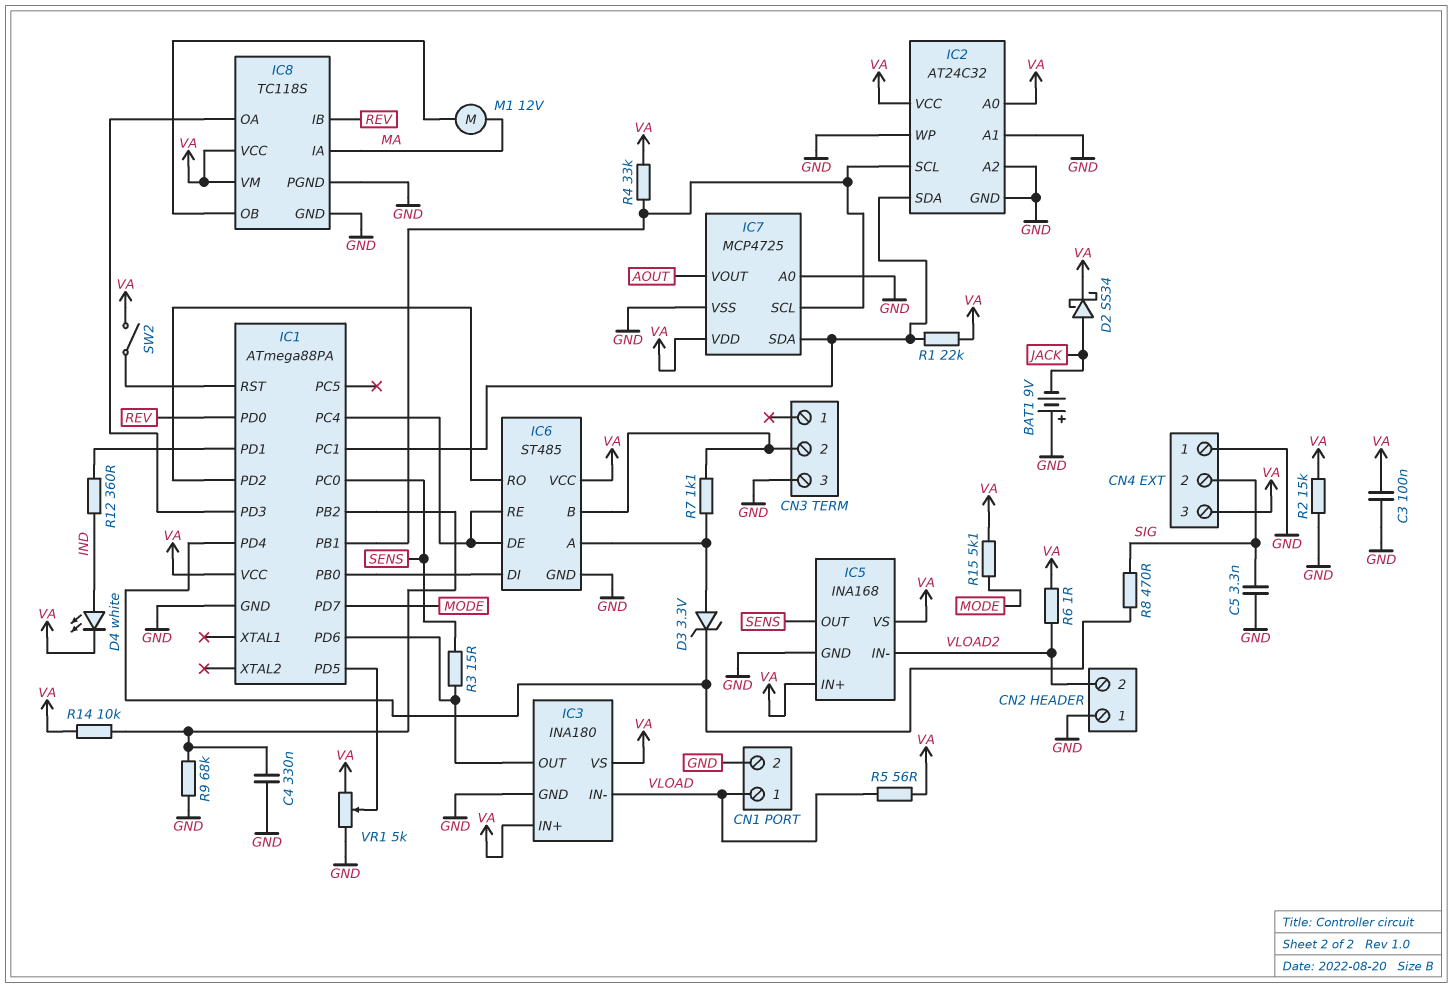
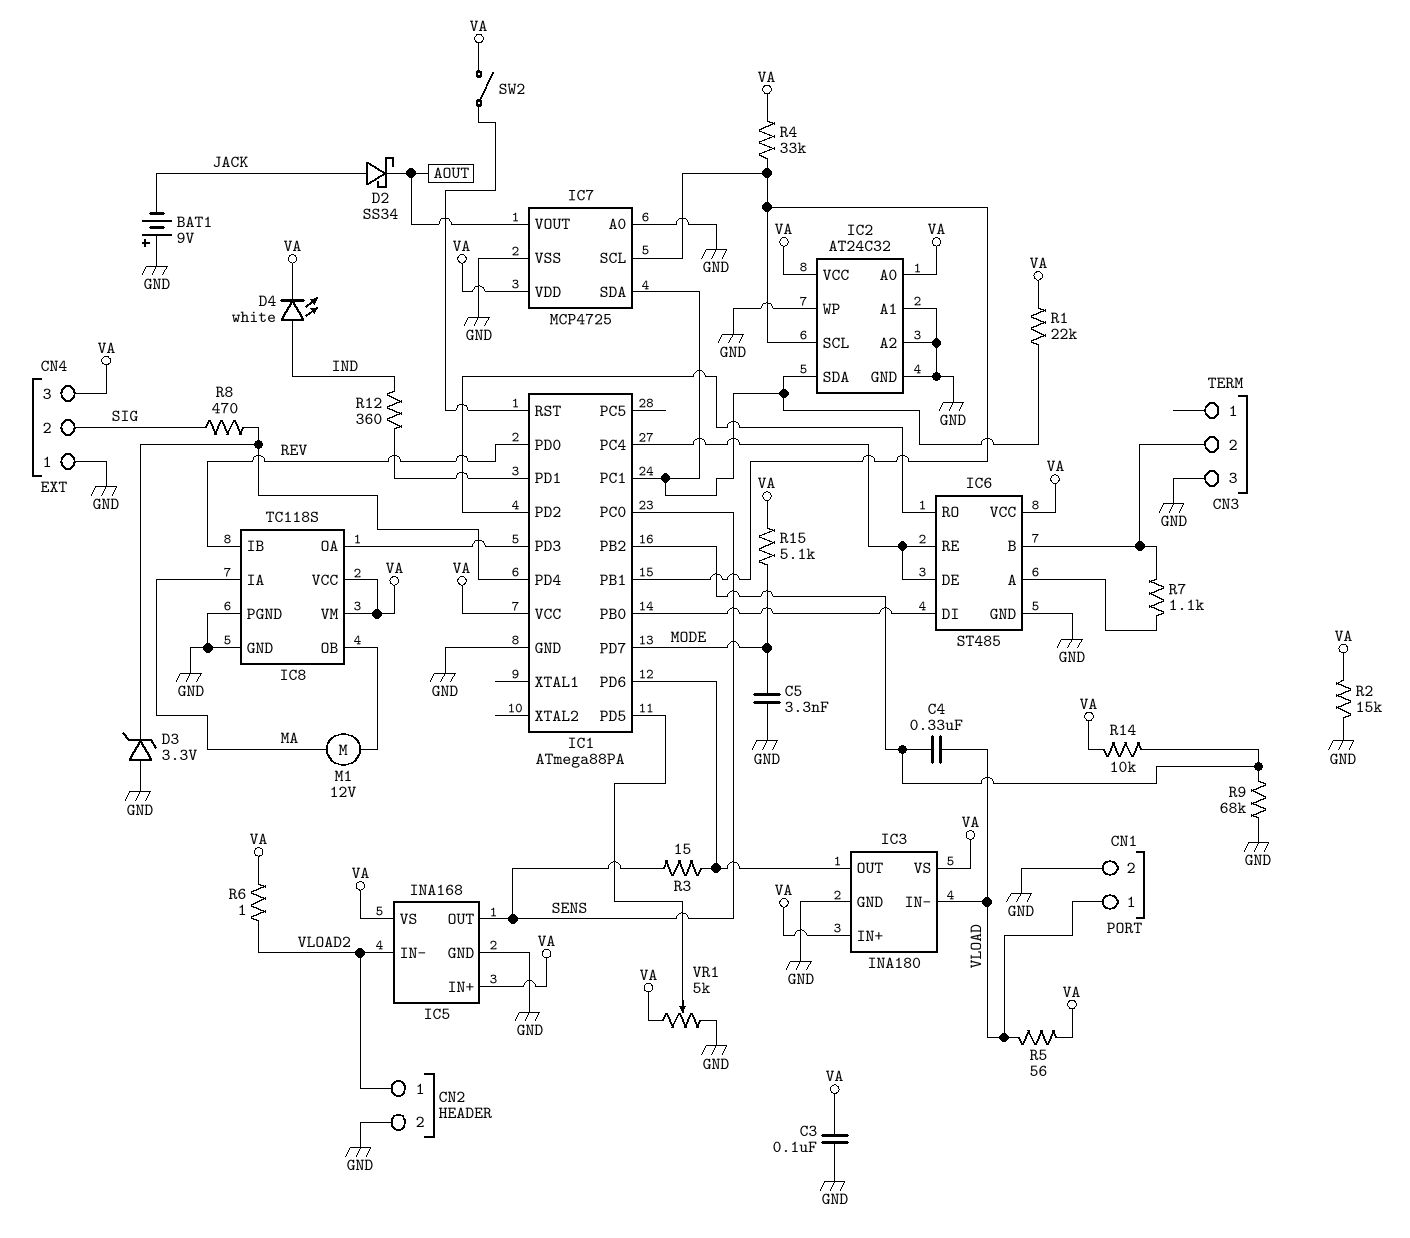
C4: 330nF (GND, IC1/PB2) -> 330nF (IC1/PB2, VLOAD)
C5: 3.3nF (GND, SIG) -> 3.3nF (GND, MODE)
CN2 pin 1: GND -> VLOAD2
CN2 pin 2: VLOAD2 -> GND
D2: schottky SS34 (A JACK, K VA) -> schottky SS34 (A JACK, K AOUT)
D3: zener 3.3V (A IC6/A, K IC1/PD4) -> zener 3.3V (A GND, K IC1/PD4)

